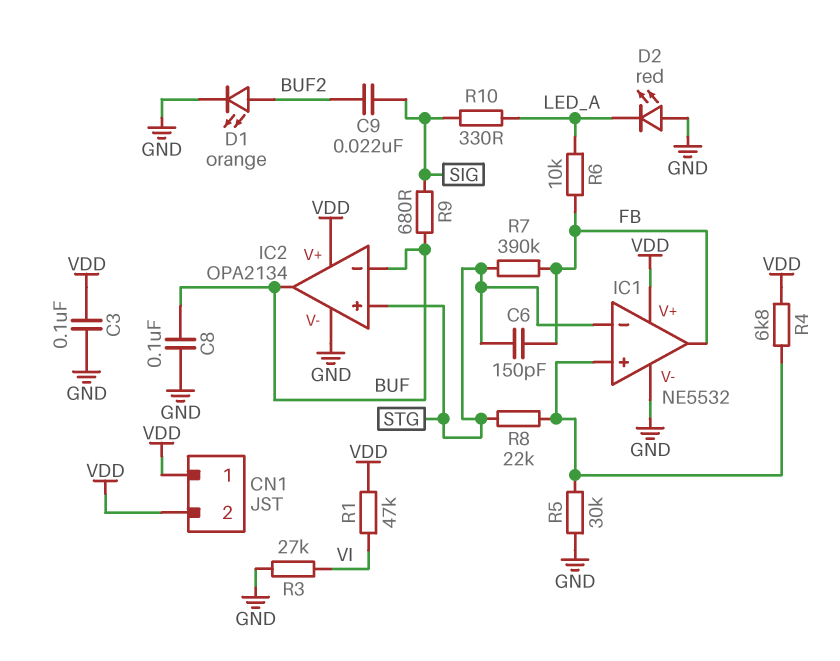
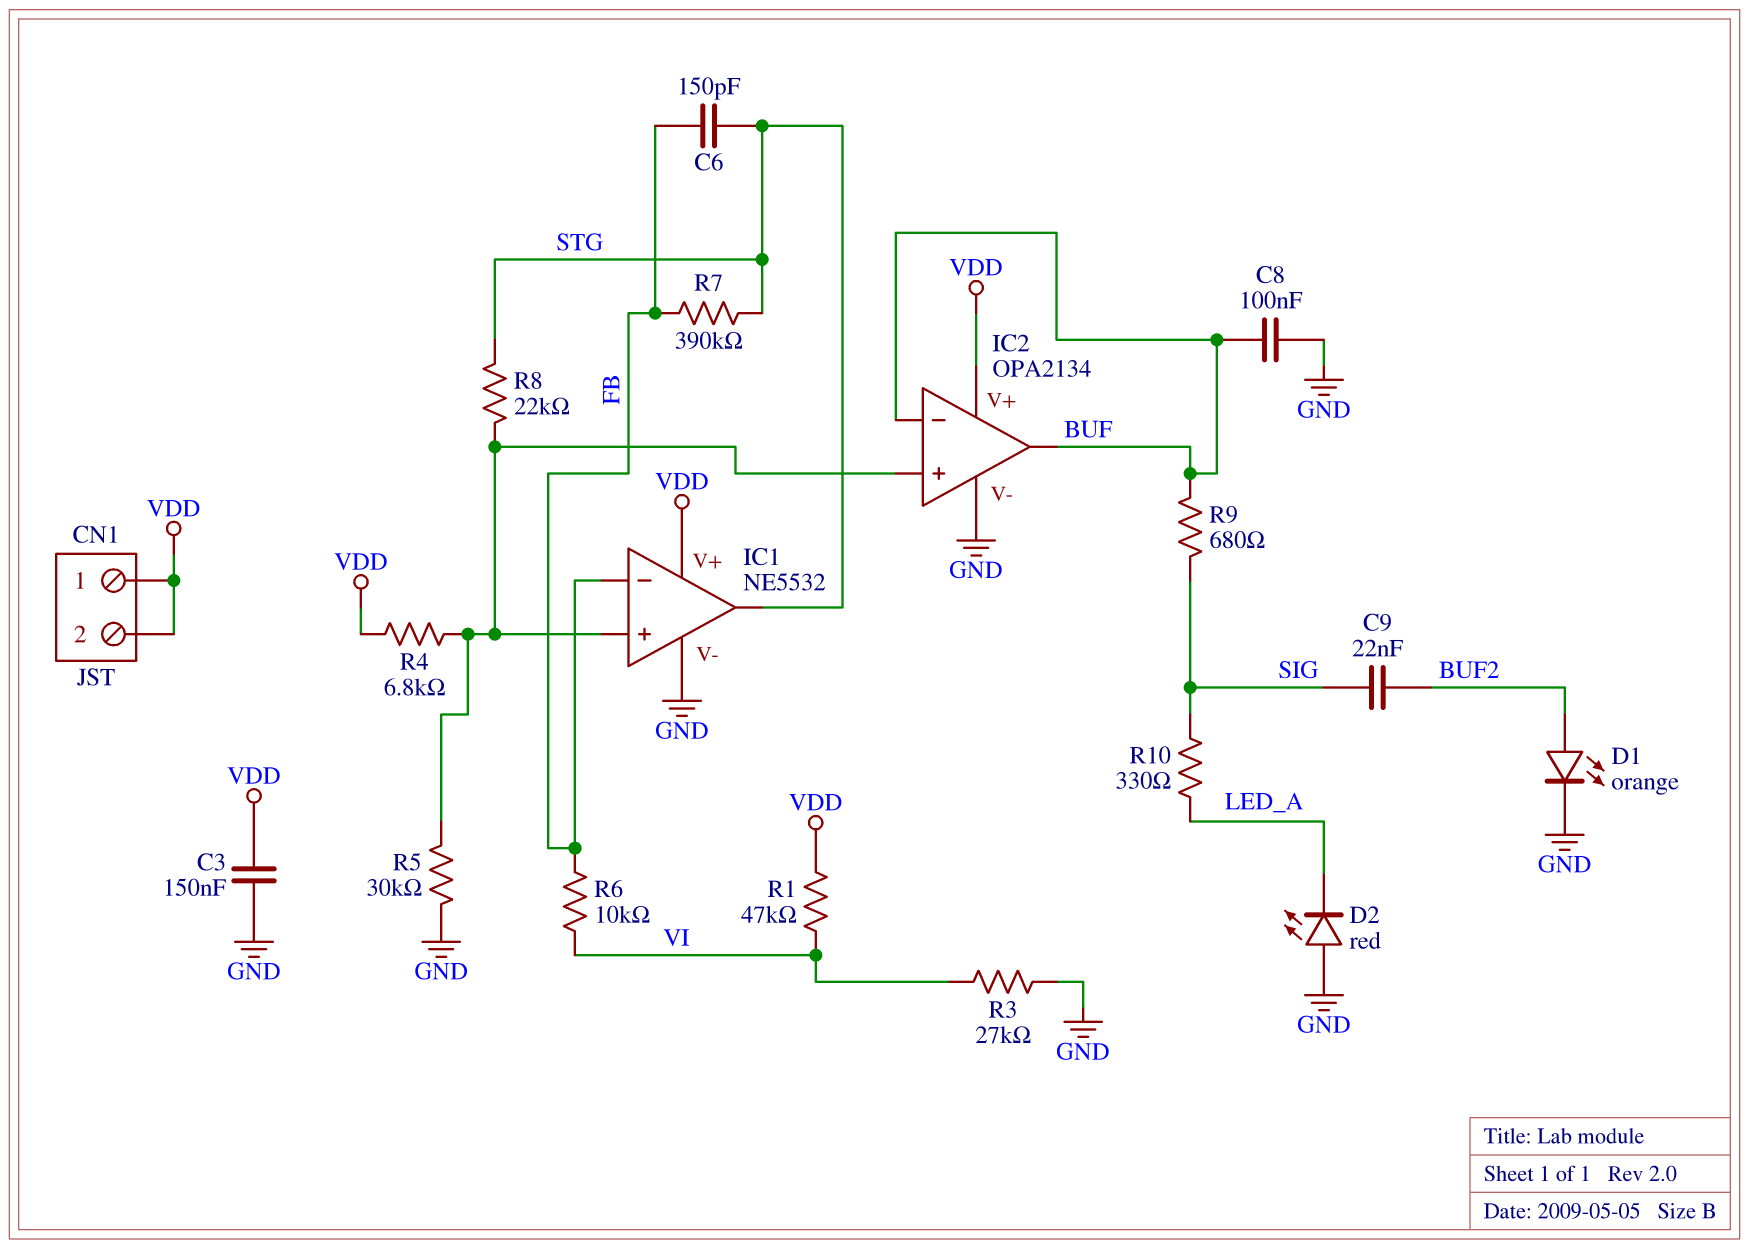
C3: 100nF (GND, VDD) -> 150nF (GND, VDD)
IC1 pin in-: STG -> FB
IC1 pin out: FB -> STG
IC2 pin in+: STG -> IC1/in+
R6: 10k (FB, LED_A) -> 10k (FB, VI)

